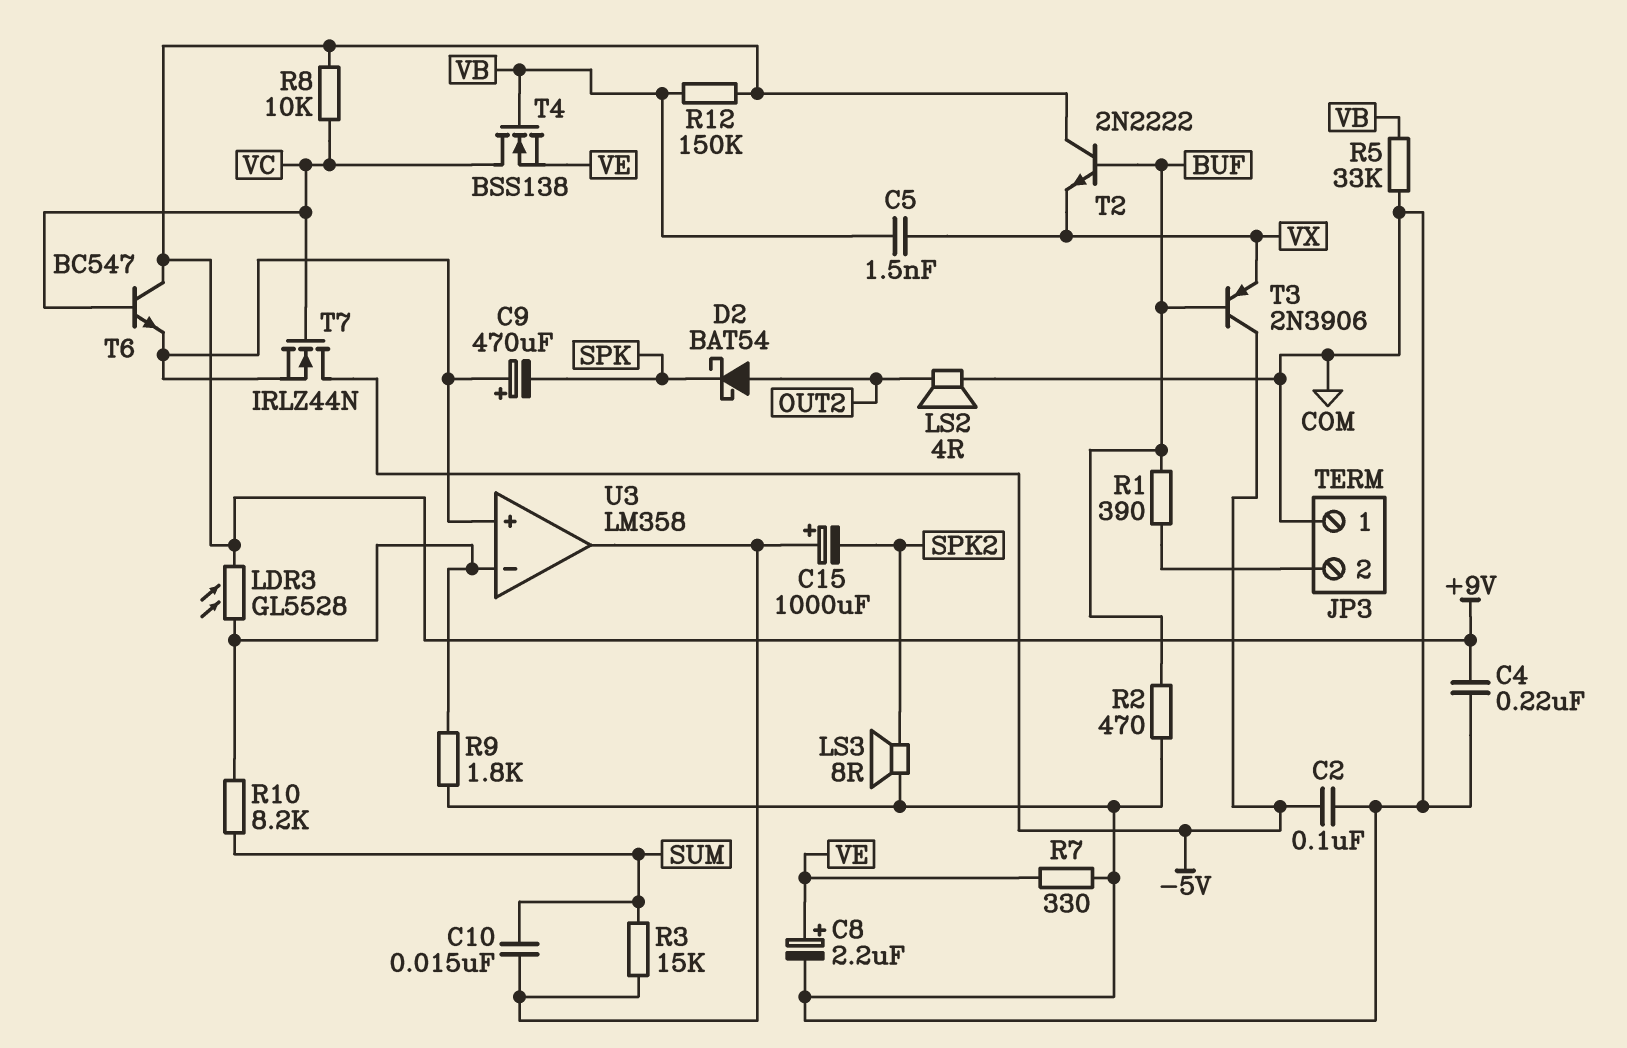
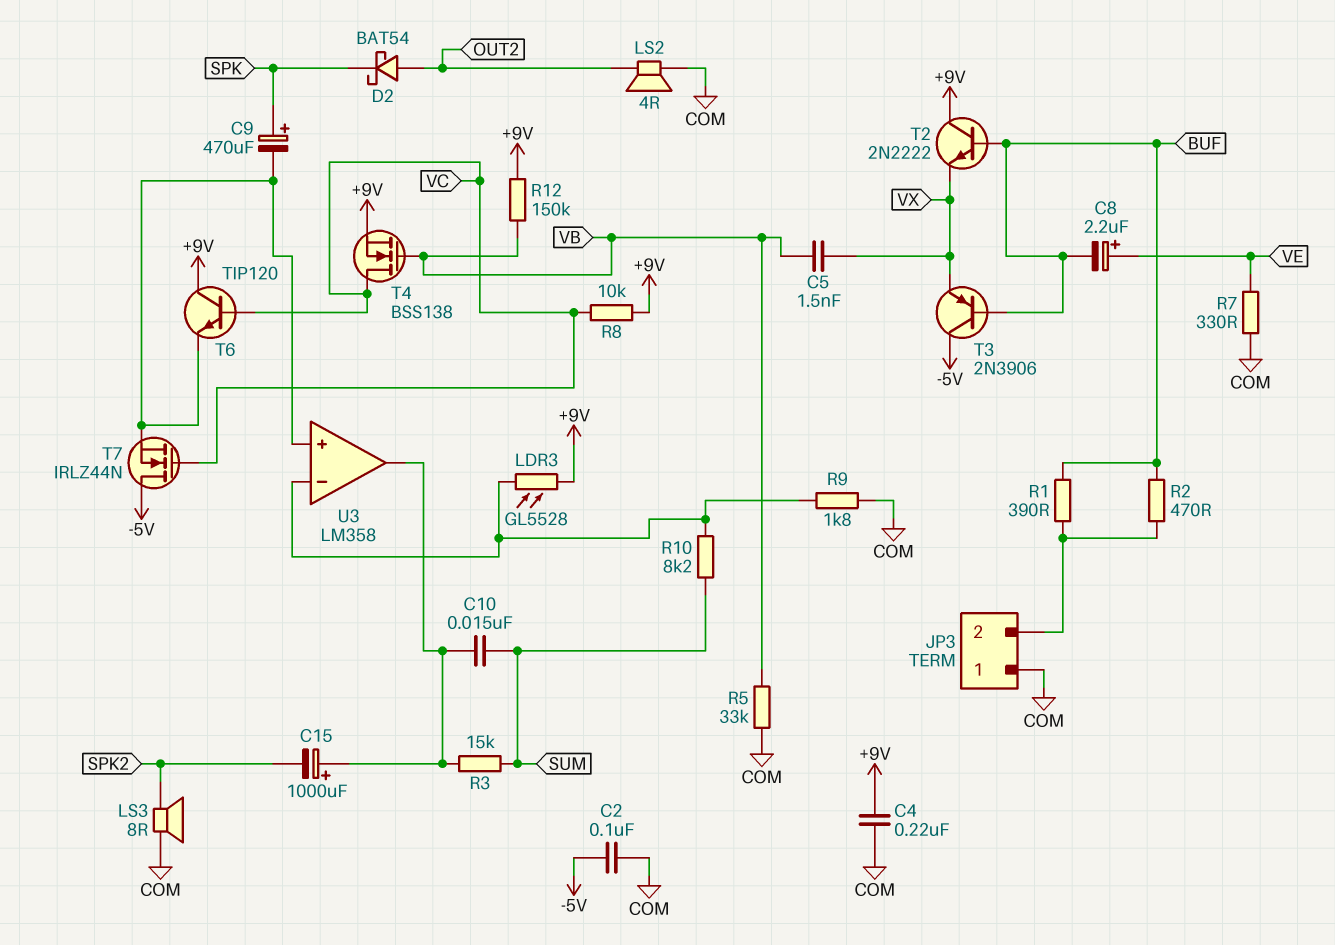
C8: 2.2uF (plus VE, minus COM) -> 2.2uF (plus VE, minus BUF)
C9: 470uF (plus U3/in+, minus SPK) -> 470uF (plus SPK, minus U3/in+)
R2: 470 (BUF, COM) -> 470 (BUF, JP3/2)
T4: NMOS BSS138 (G VB, D VC, S VE) -> NMOS BSS138 (G VB, D VC, S +9V)
T6: NPN BC547 (B VC, C +9V, E U3/in+) -> NPN TIP120 (B VC, C +9V, E U3/in+)

